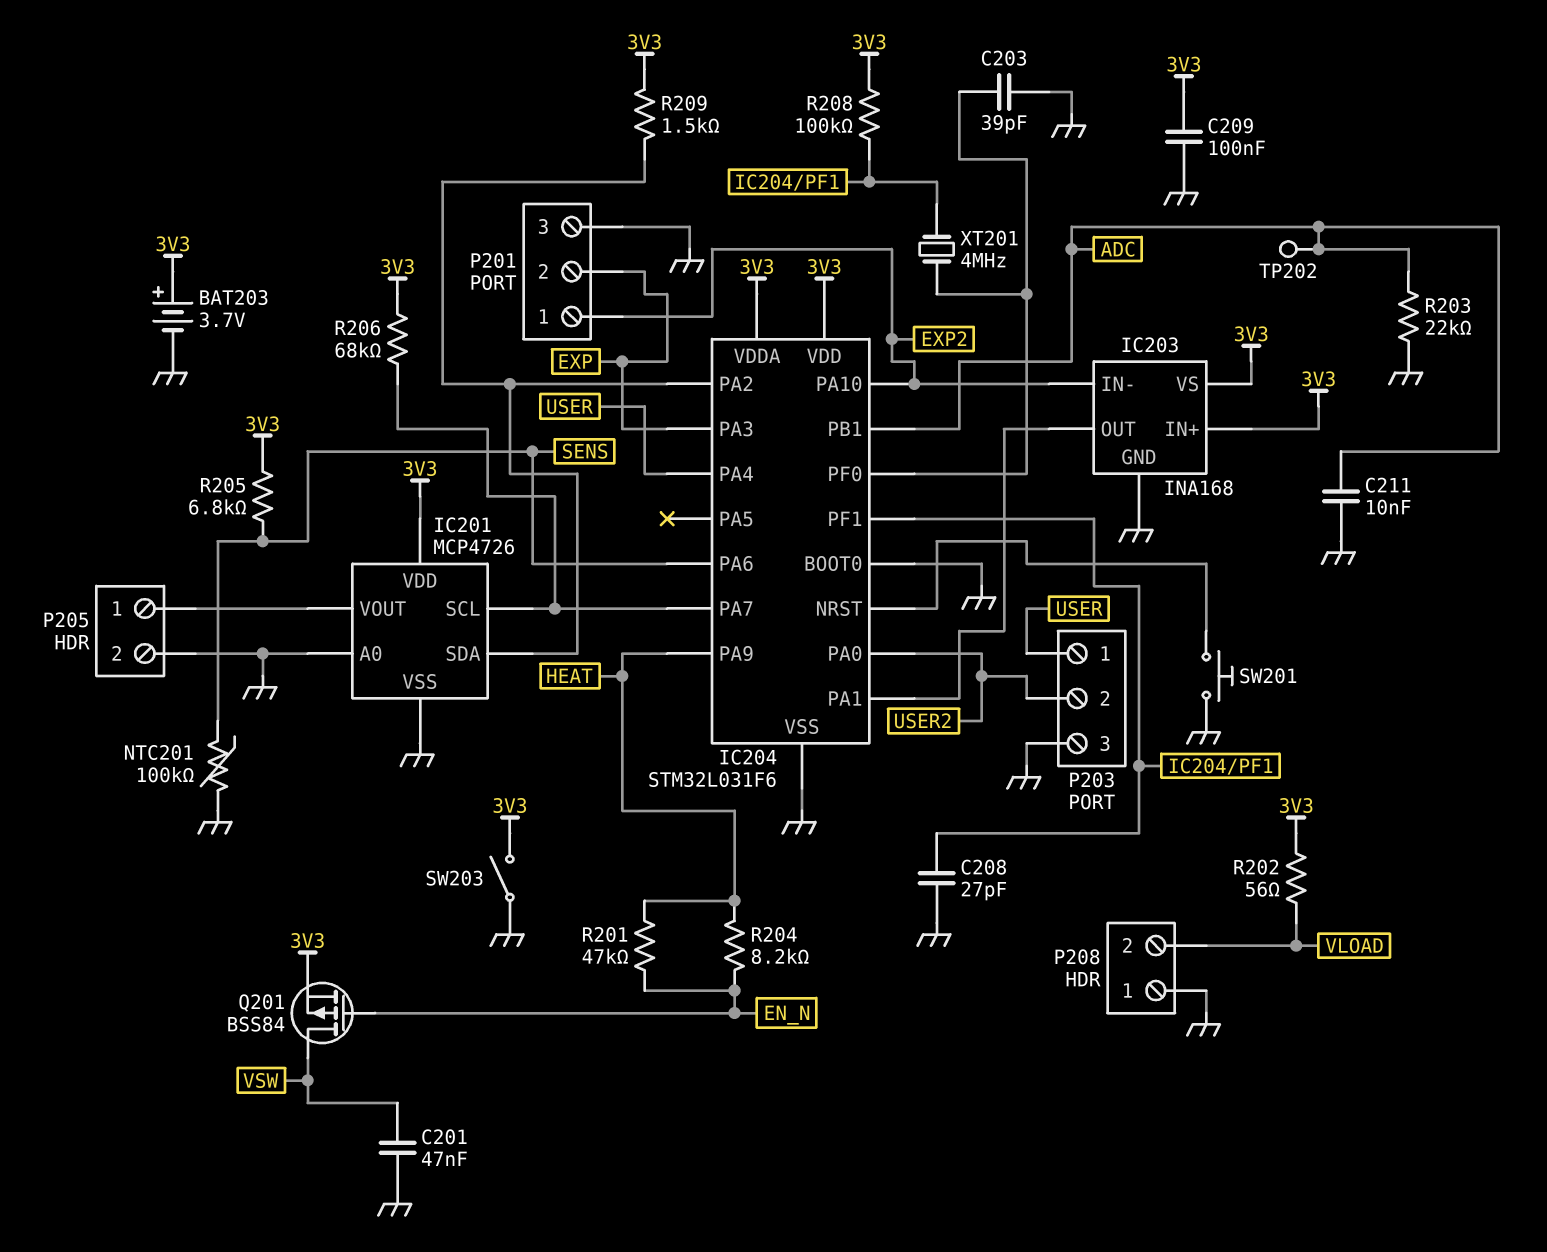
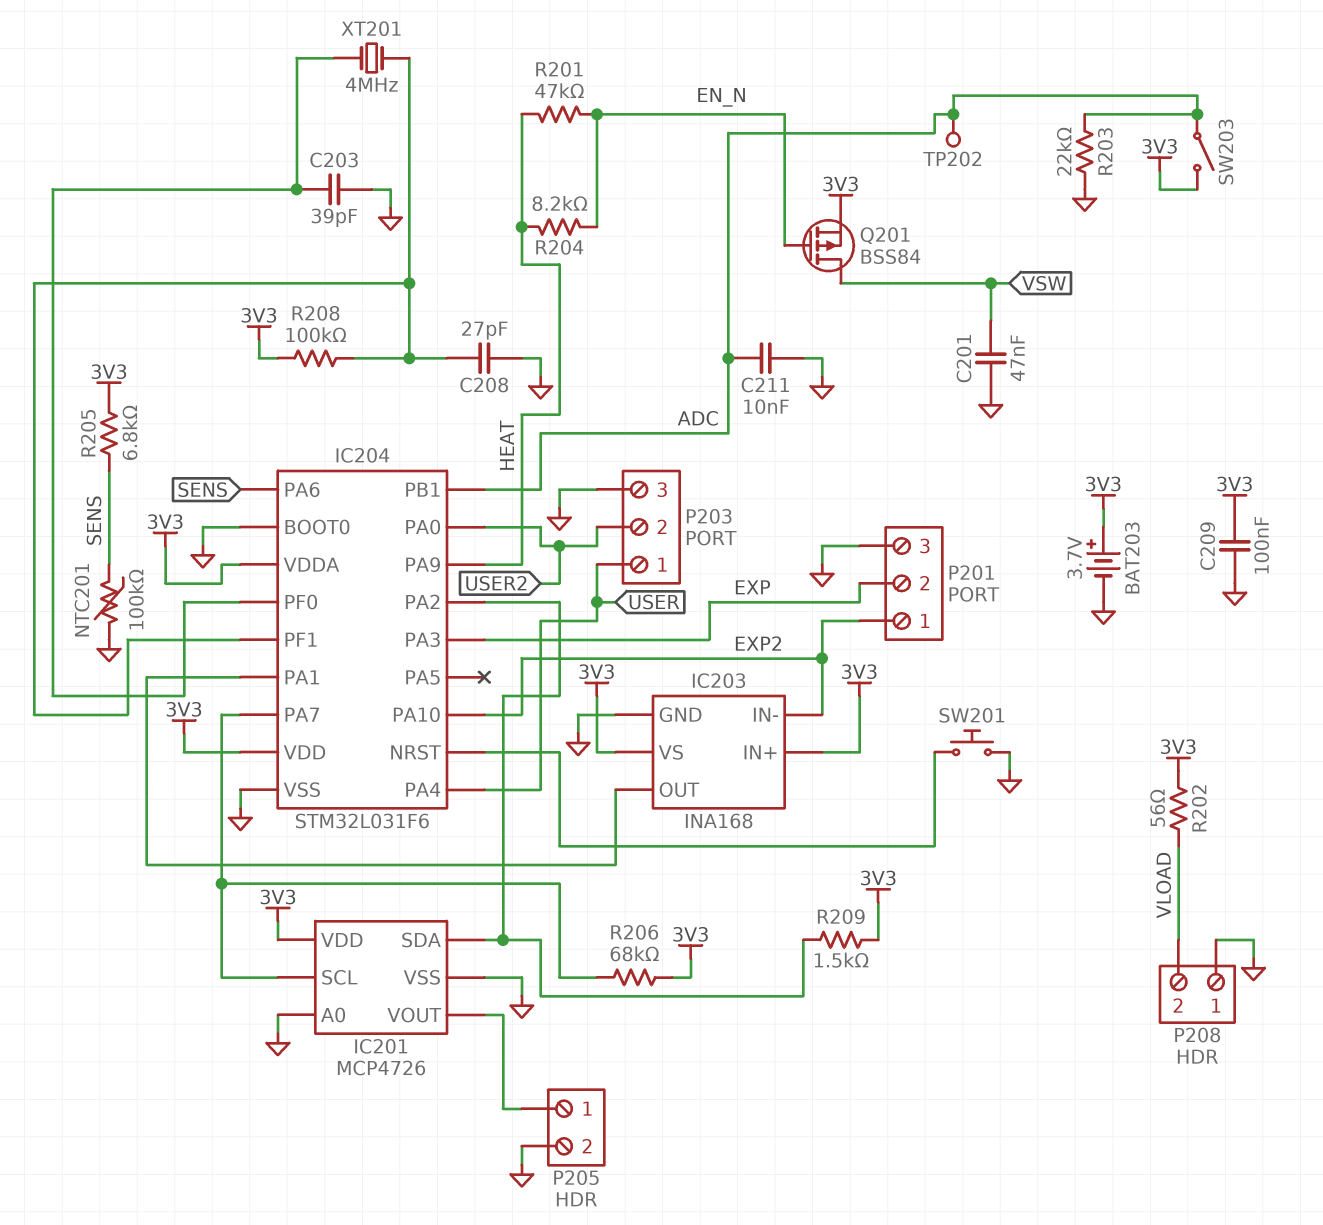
SW203: switch (3V3, GND) -> switch (3V3, ADC)

